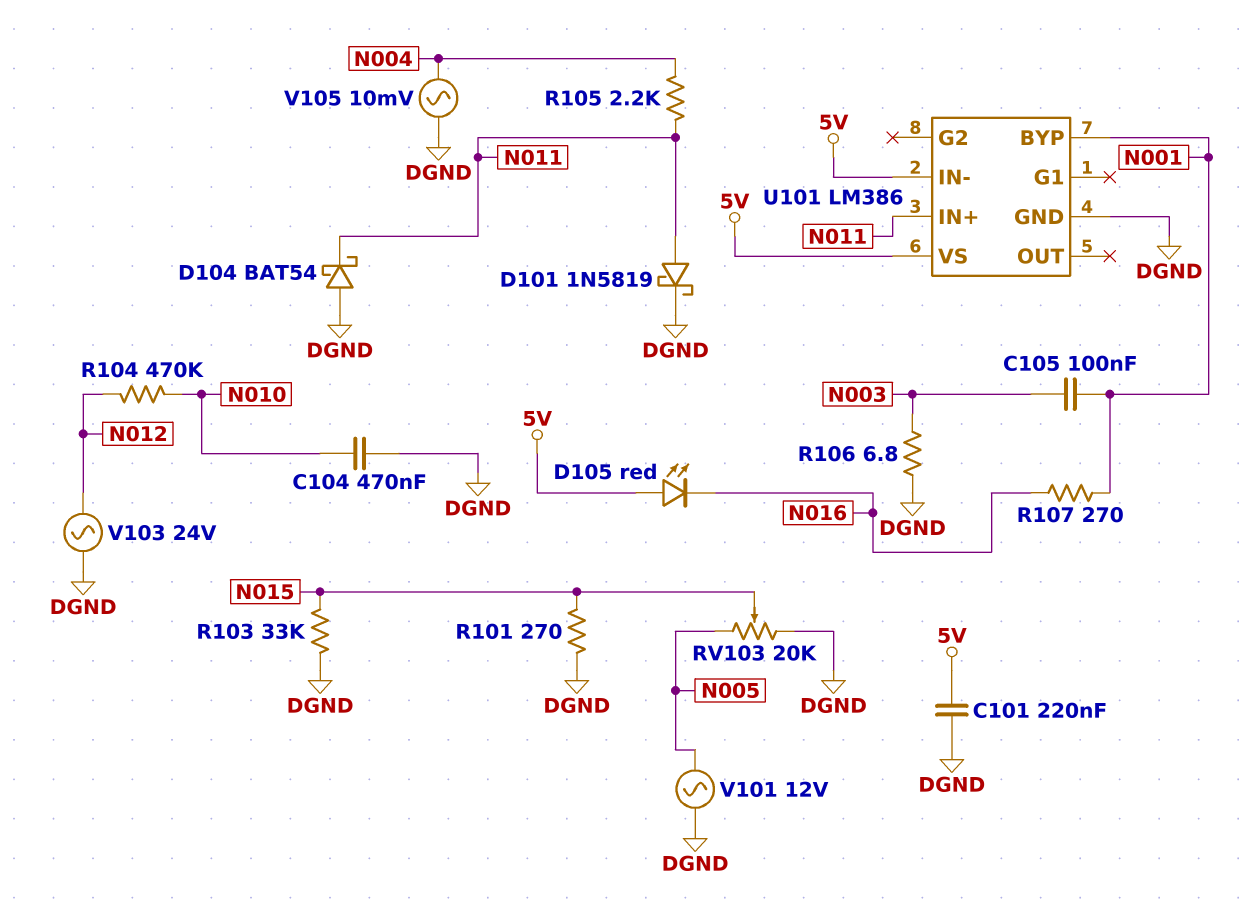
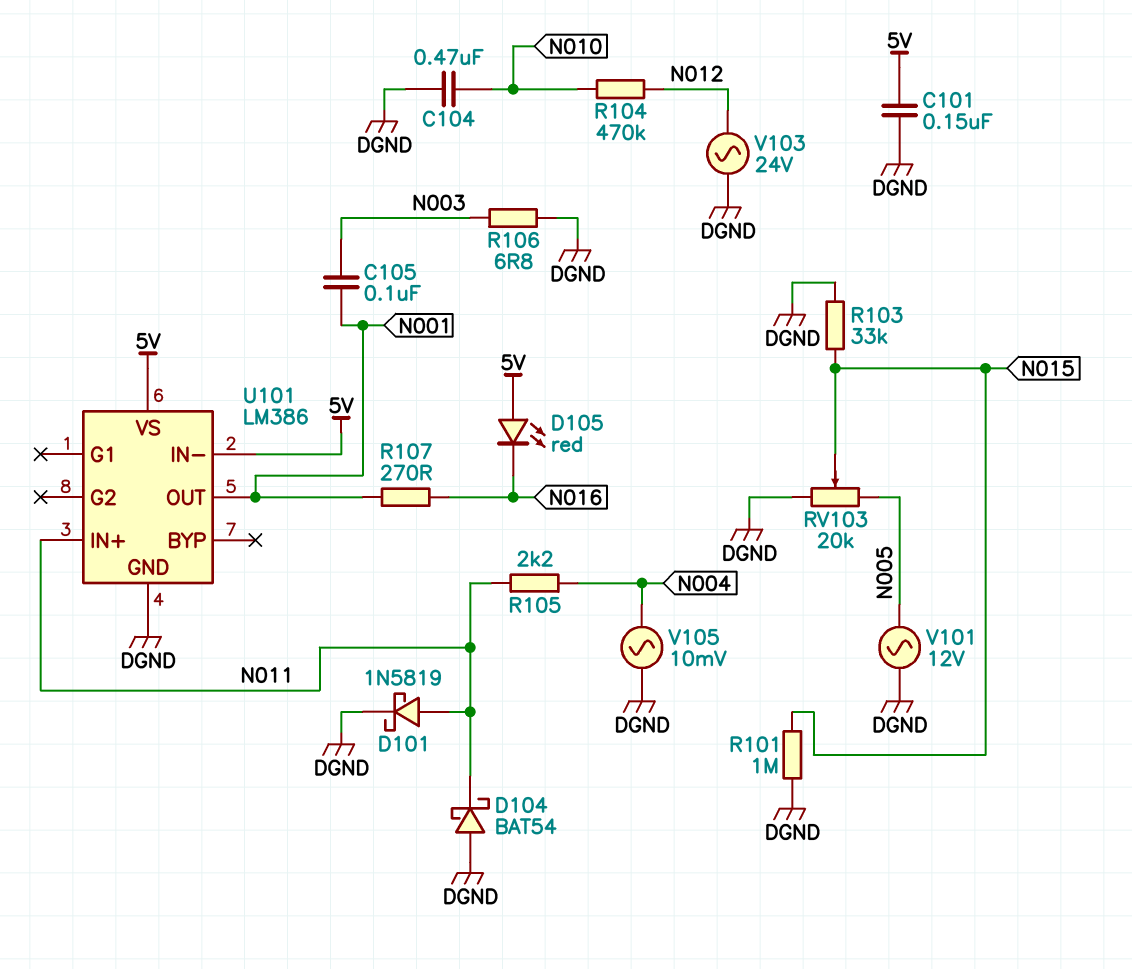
C101: 220nF (5V, DGND) -> 150nF (5V, DGND)
R101: 270 (DGND, N015) -> 1M (DGND, N015)
U101 pin BYP: N001 -> none
U101 pin OUT: none -> N001

